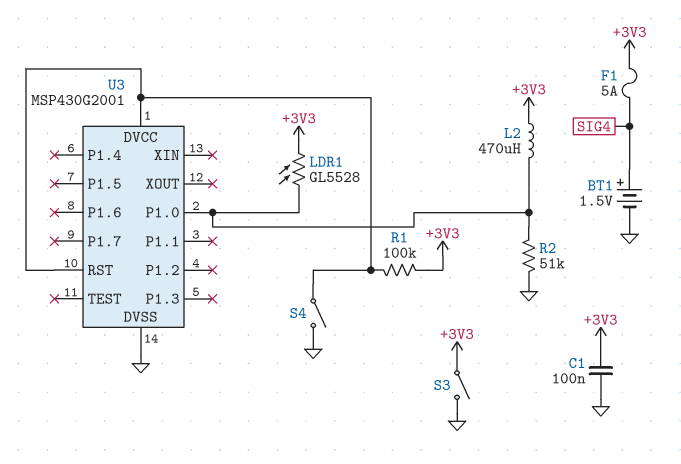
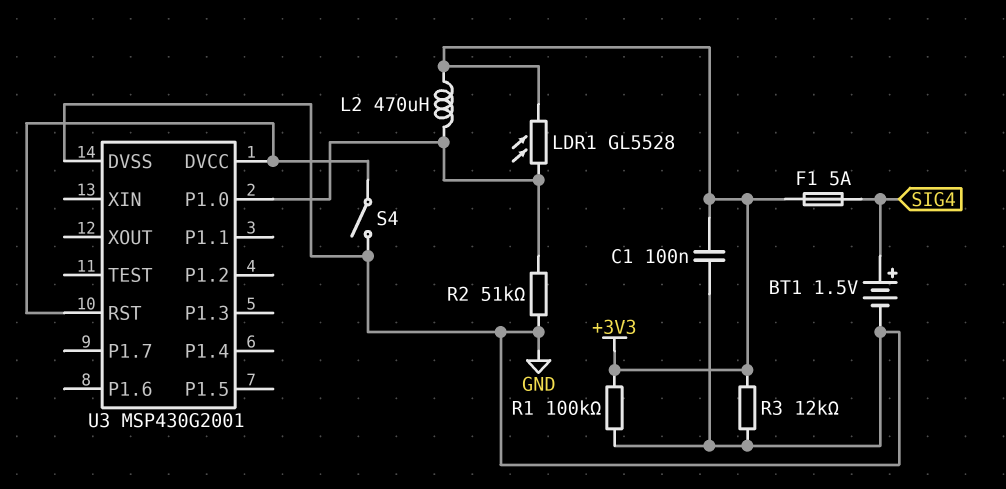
R1: 100k (+3V3, U3/DVCC) -> 100k (+3V3, GND)
R3: none -> 12k (+3V3, GND)
S3: switch (+3V3, GND) -> none

